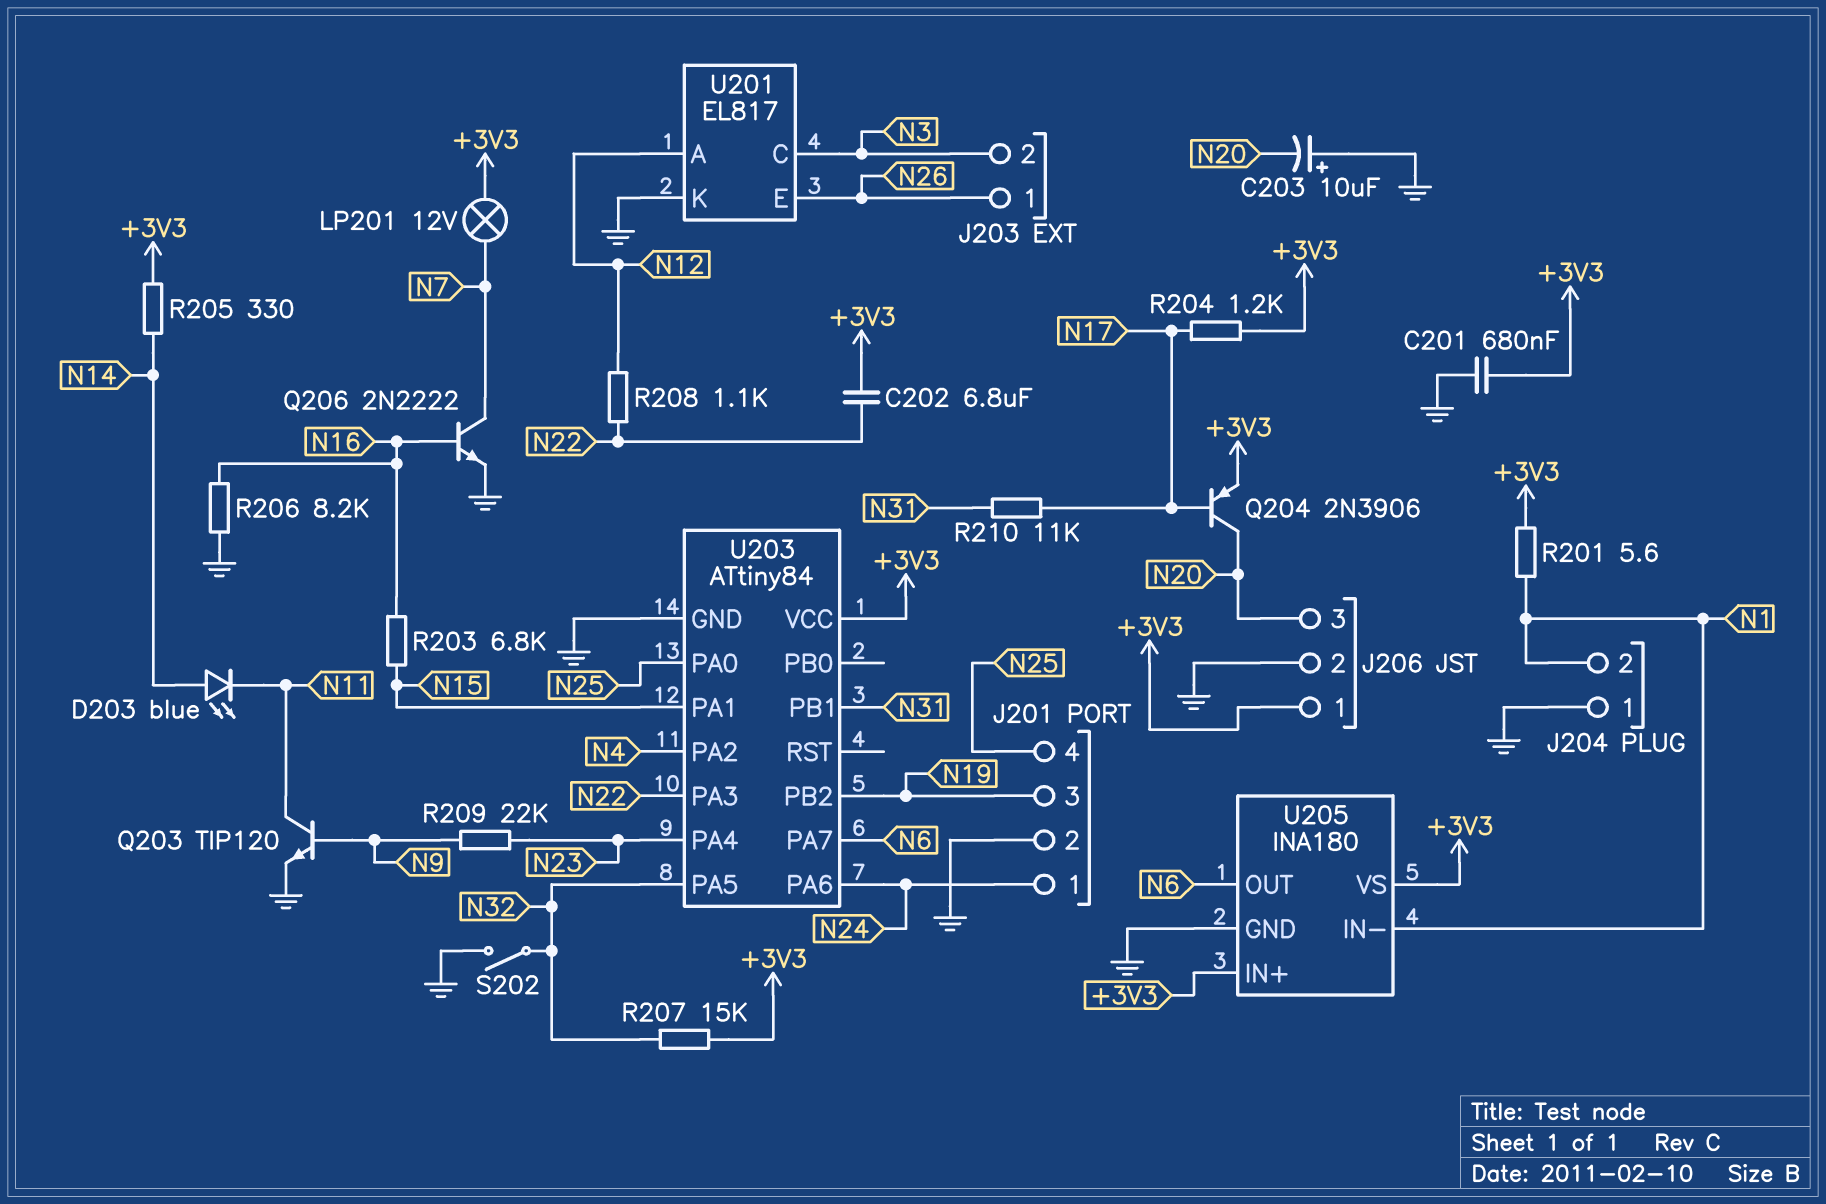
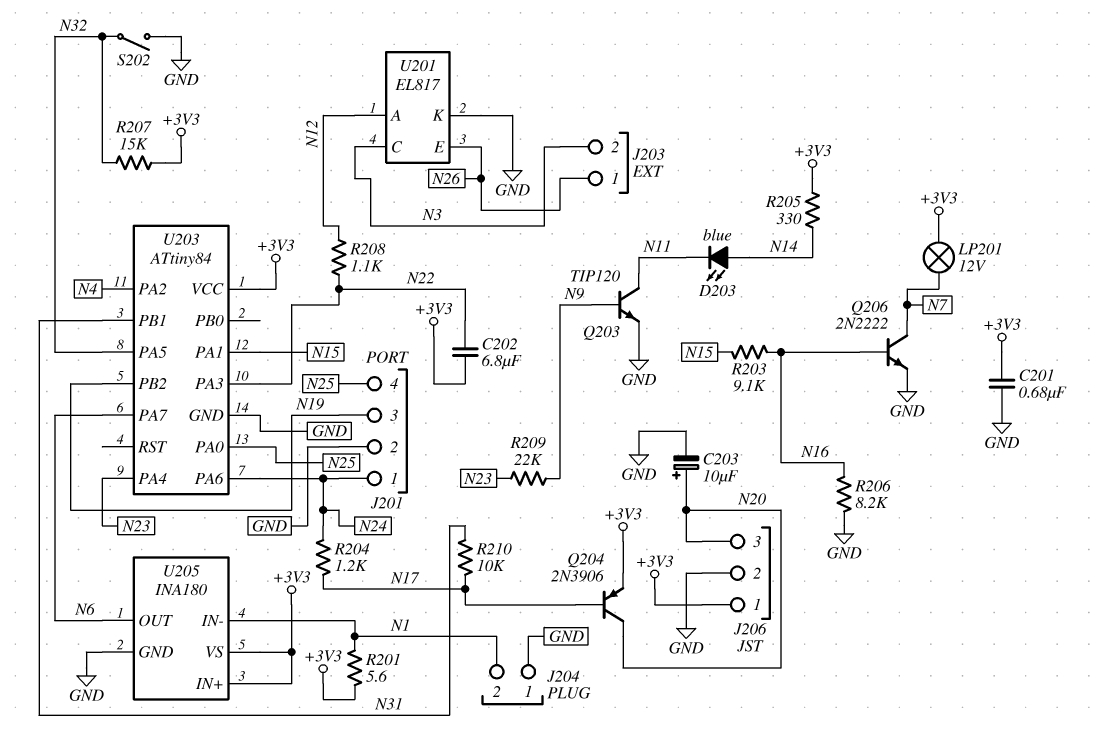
C203: 10uF (plus GND, minus N20) -> 10uF (plus N20, minus GND)
R203: 6.8k (N15, N16) -> 9.1k (N15, N16)
R204: 1.2k (+3V3, N17) -> 1.2k (N17, N24)
R210: 11k (N17, N31) -> 10k (N17, N31)

